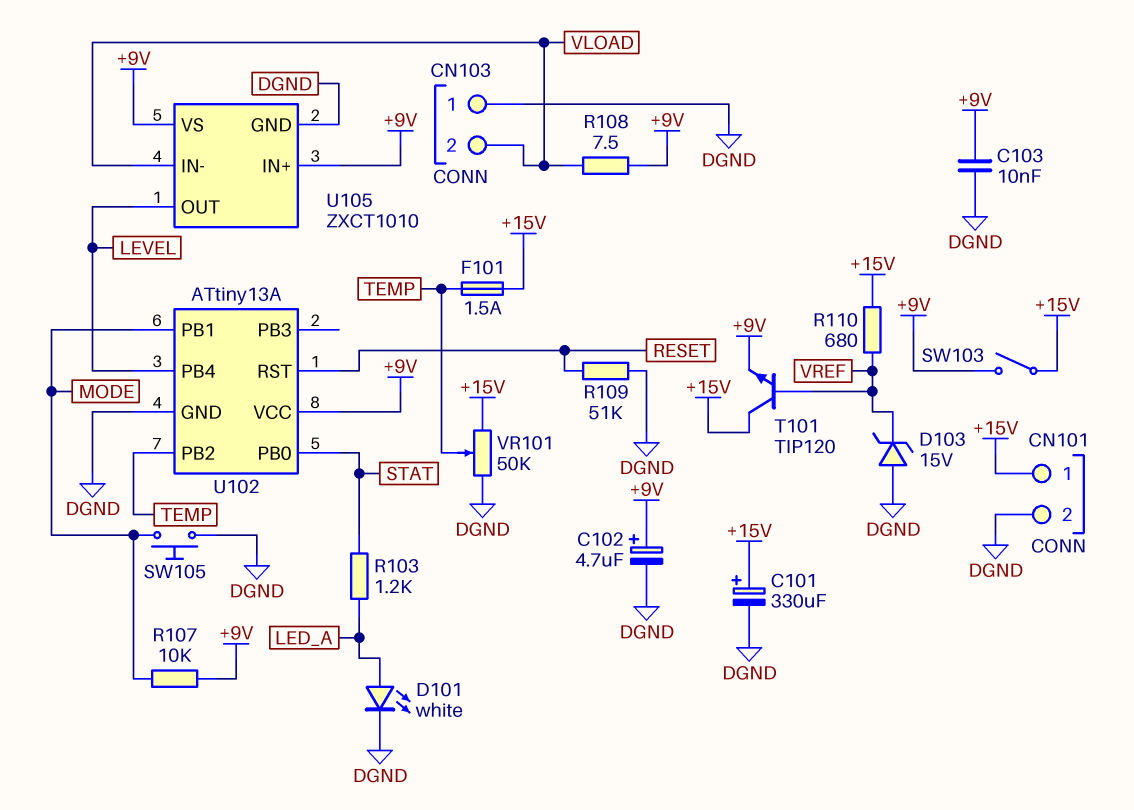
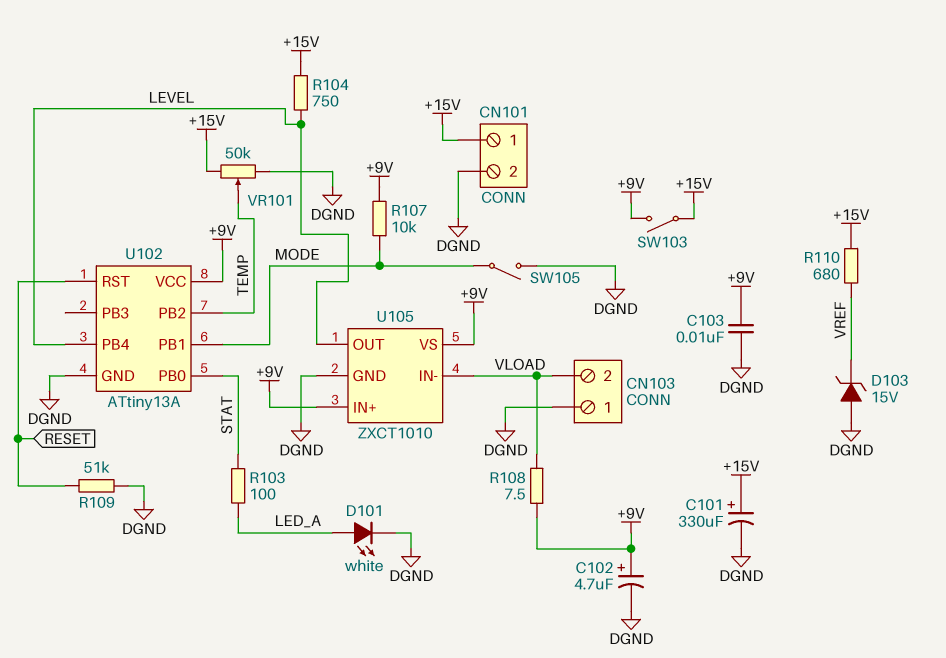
F101: 1.5A (+15V, TEMP) -> none
R103: 1.2k (LED_A, STAT) -> 100 (LED_A, STAT)
R104: none -> 750 (+15V, LEVEL)
SW105: button (DGND, MODE) -> switch (DGND, MODE)
T101: NPN TIP120 (B VREF, C +15V, E +9V) -> none

